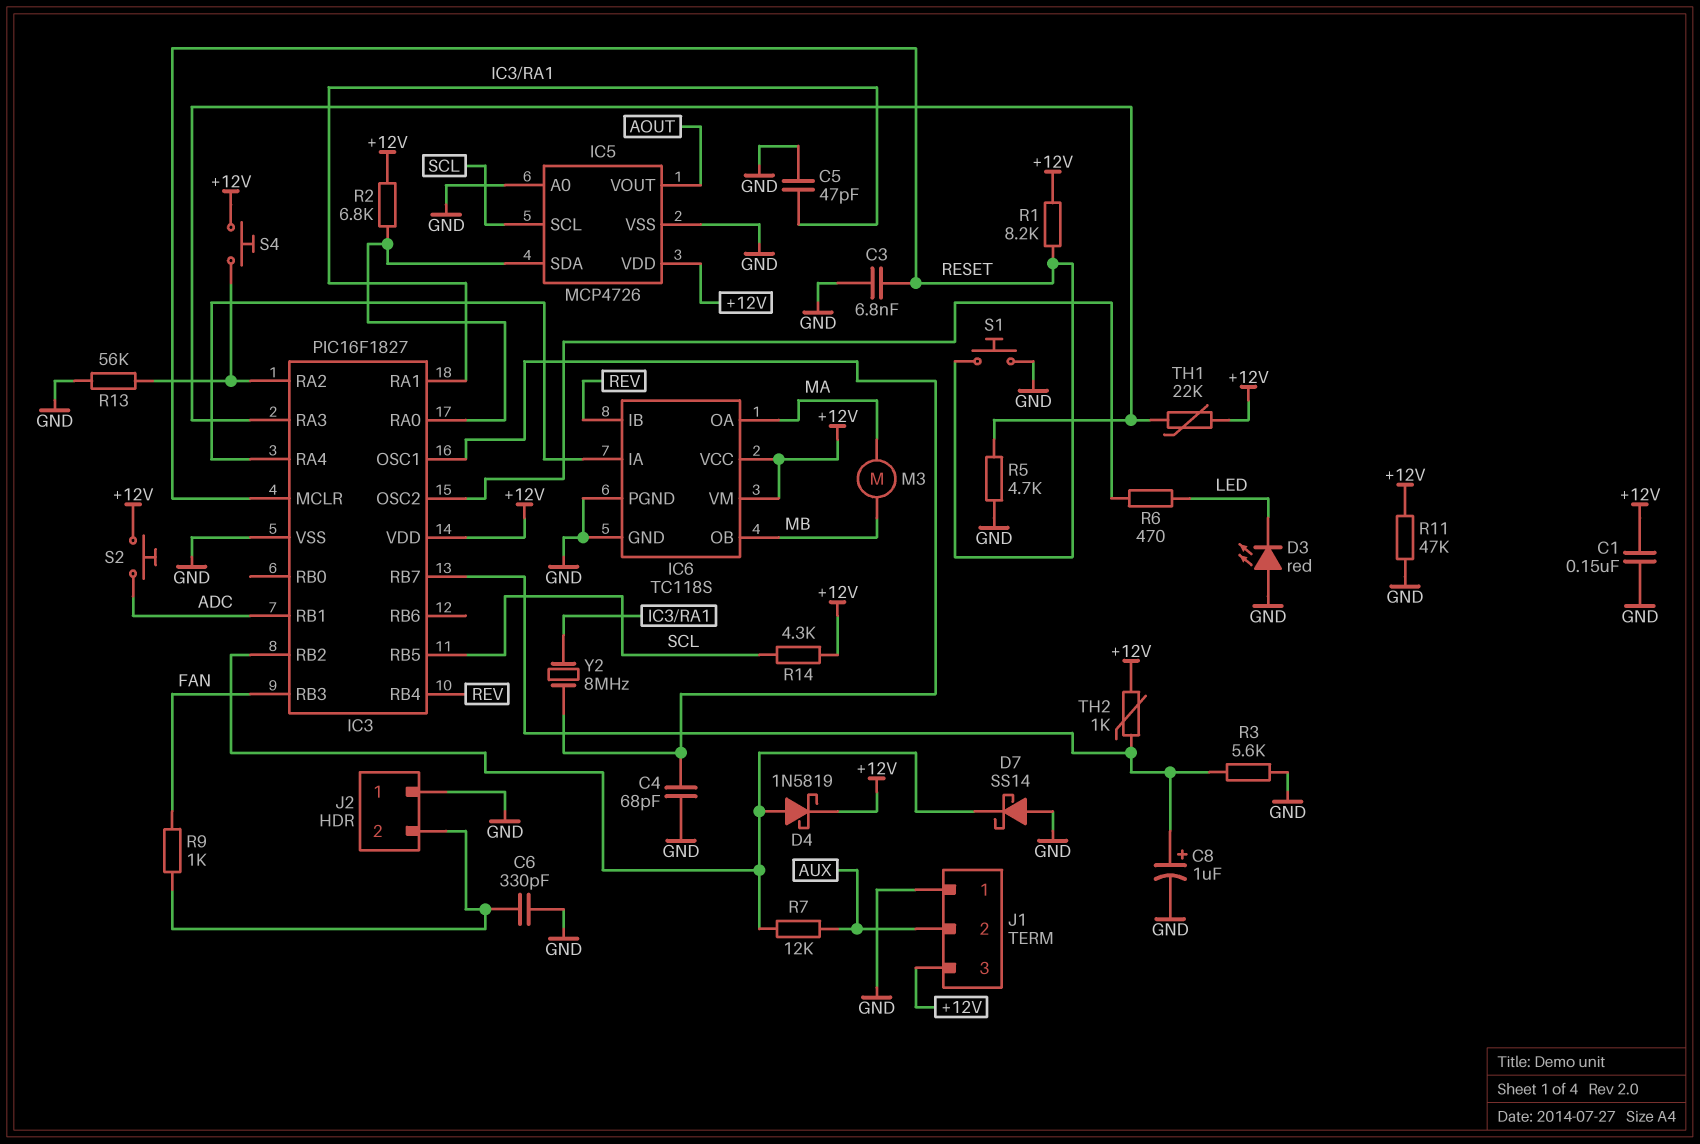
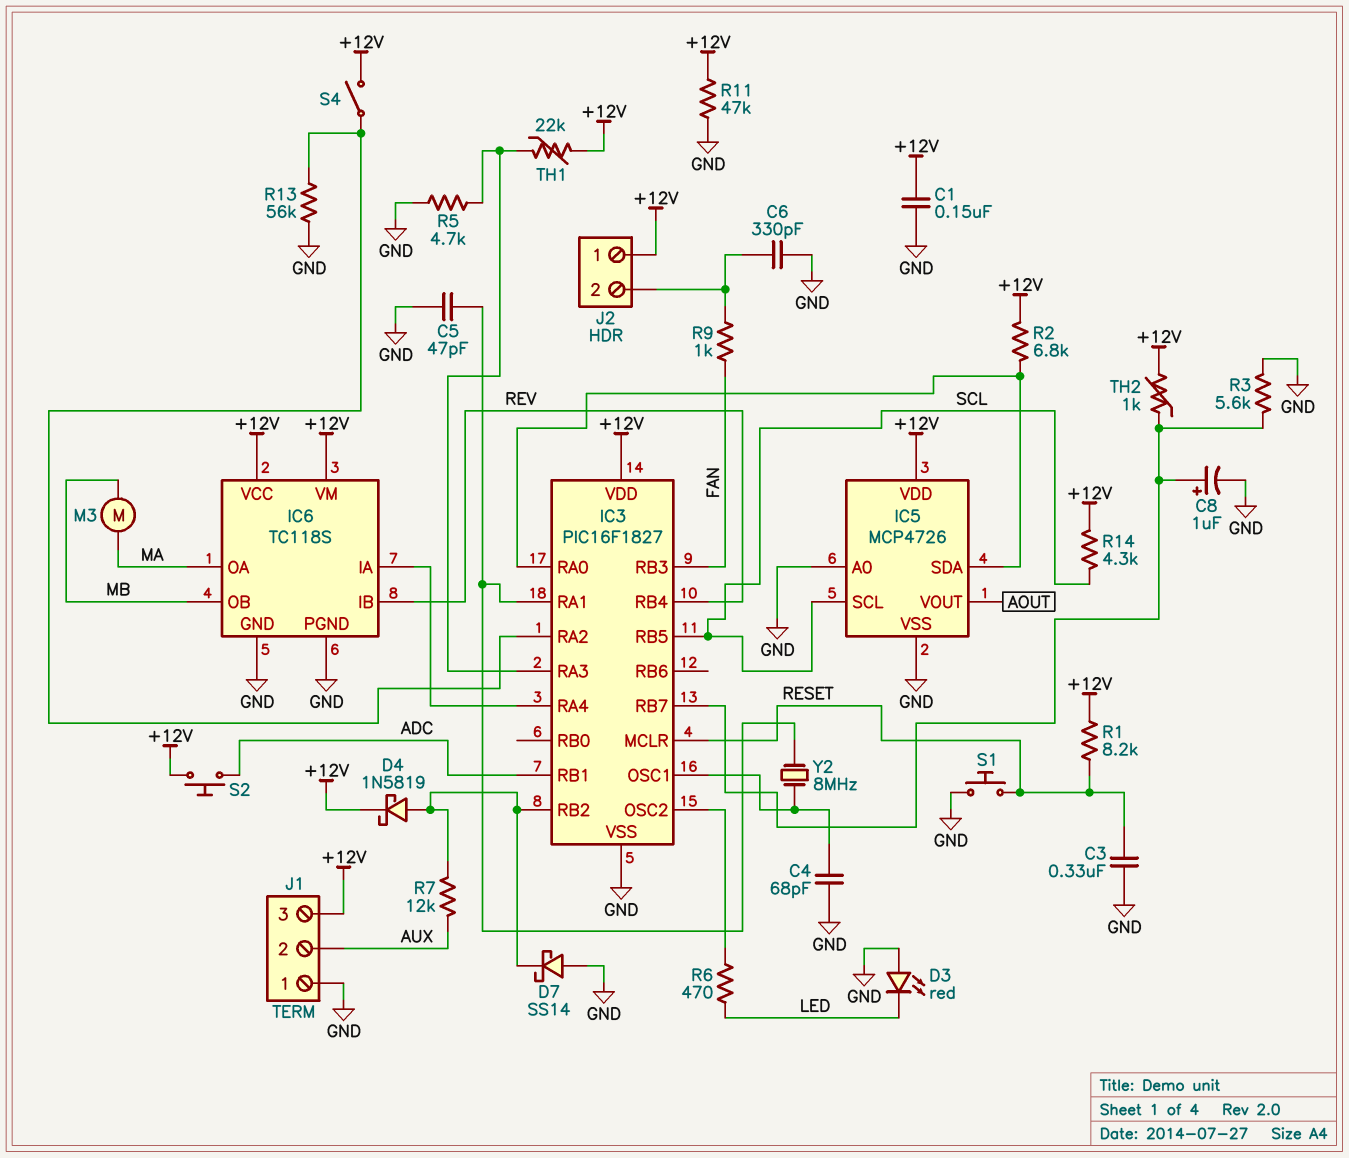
C3: 6.8nF (GND, RESET) -> 330nF (GND, RESET)
J2 pin 1: GND -> +12V
S4: button (+12V, IC3/RA2) -> switch (+12V, IC3/RA2)

